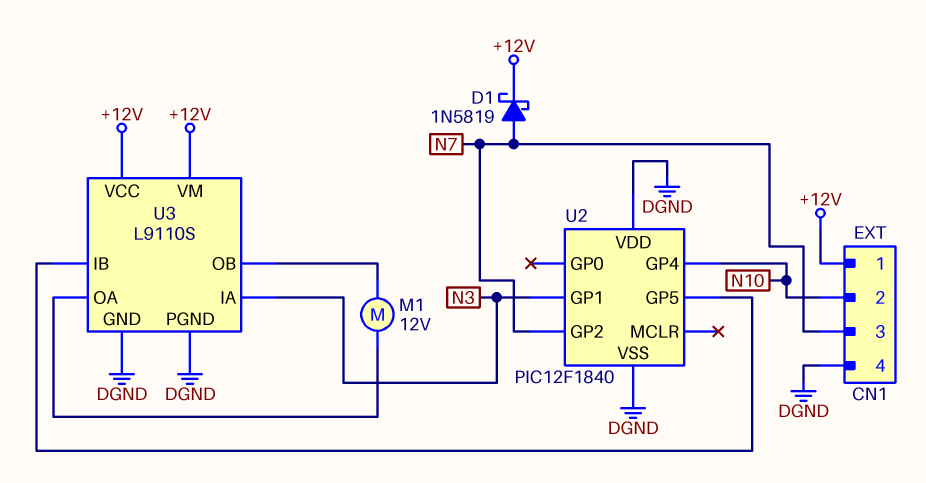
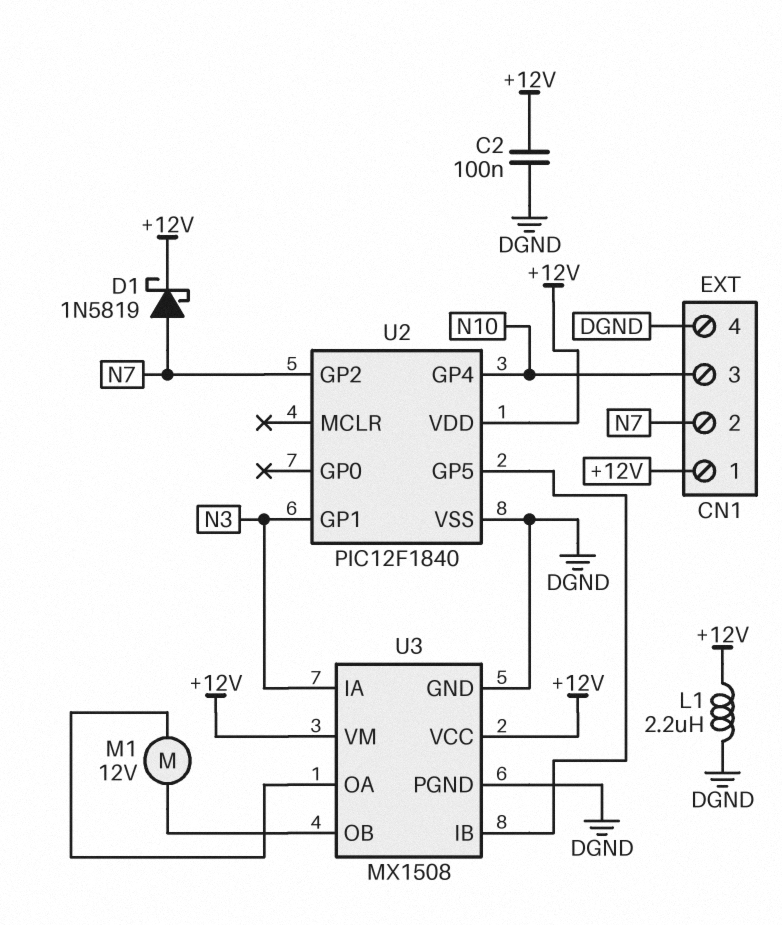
C2: none -> 100nF (+12V, DGND)
CN1 pin 2: N10 -> N7
CN1 pin 3: N7 -> N10
L1: none -> 2.2uH (+12V, DGND)
U2 pin VDD: DGND -> +12V
U3: L9110S -> MX1508

